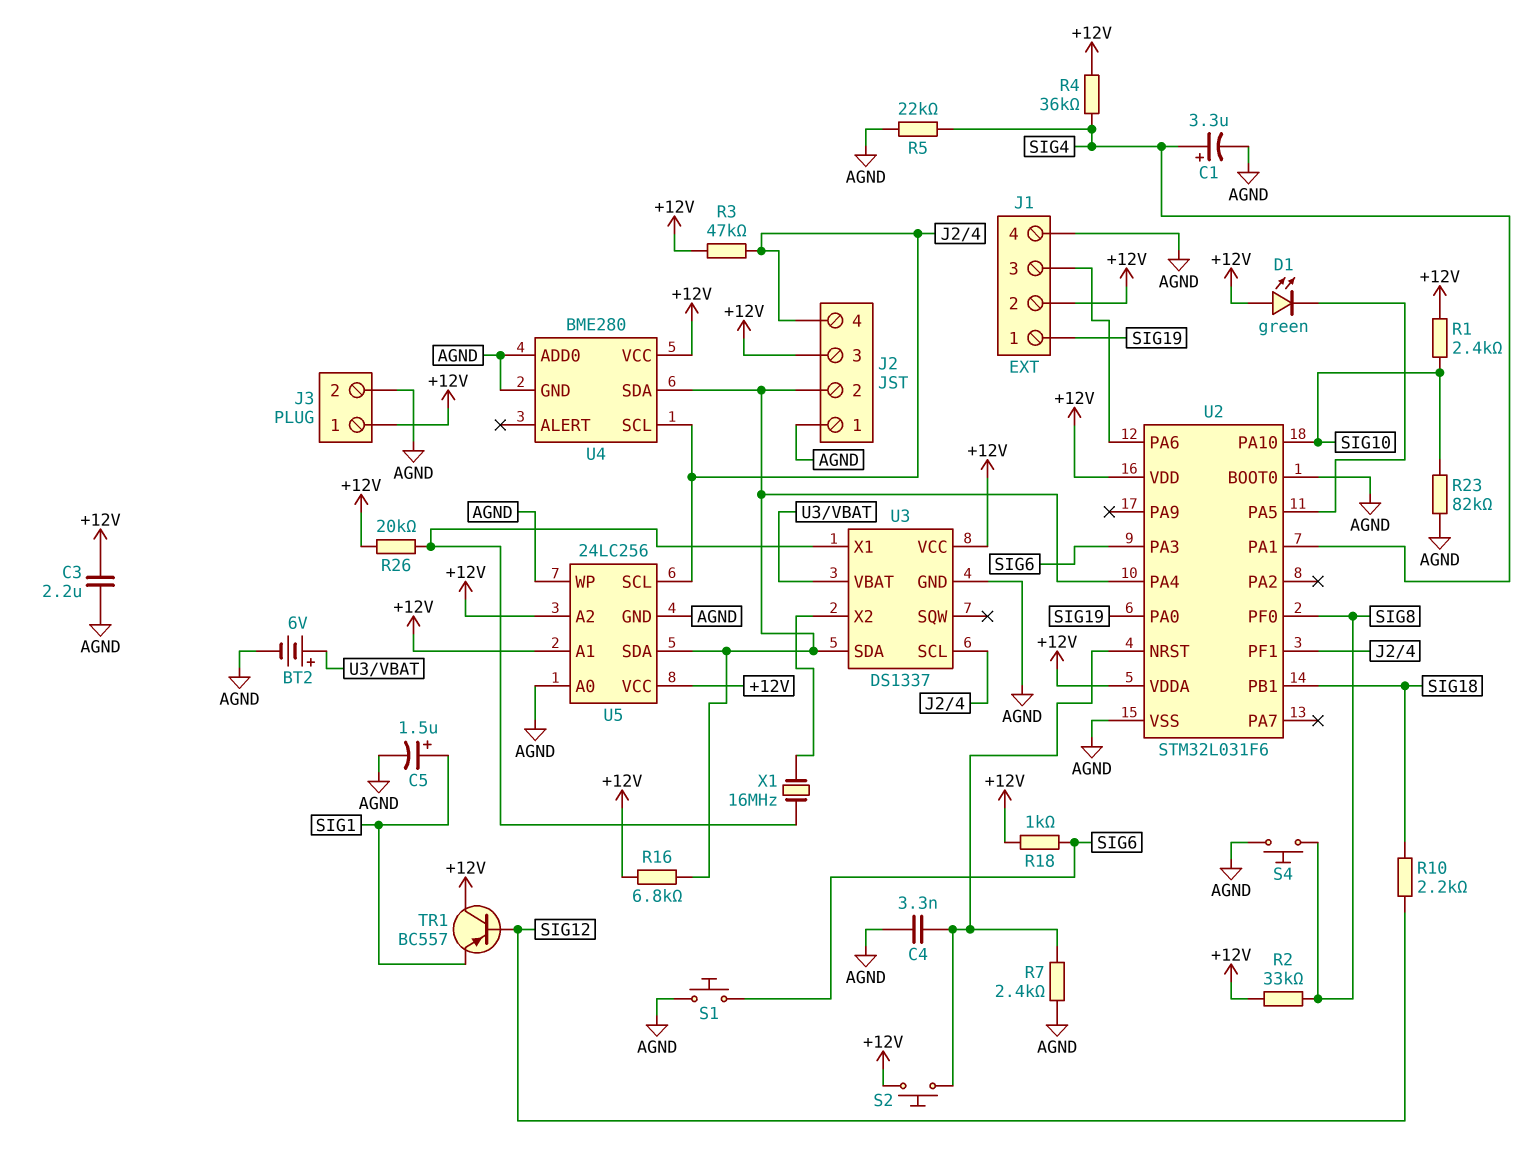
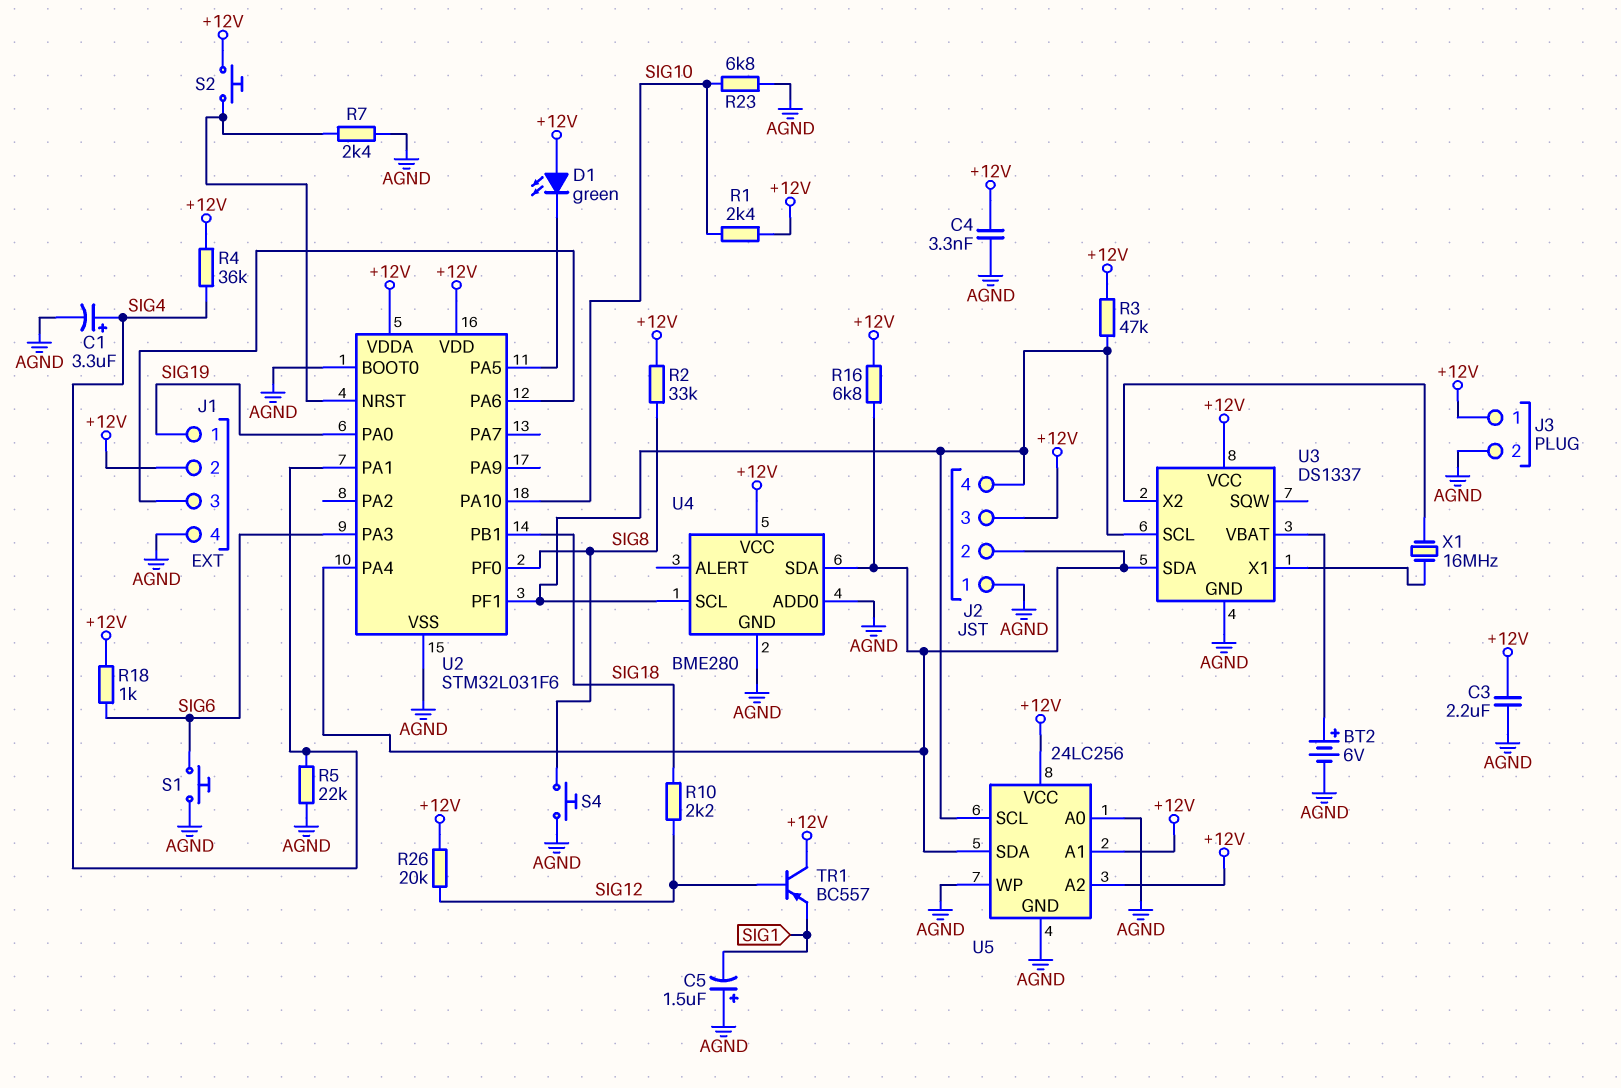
C4: 3.3nF (AGND, U2/NRST) -> 3.3nF (+12V, AGND)
C5: 1.5uF (plus SIG1, minus AGND) -> 1.5uF (plus AGND, minus SIG1)
R23: 82k (AGND, SIG10) -> 6.8k (AGND, SIG10)
R26: 20k (+12V, U3/X1) -> 20k (+12V, SIG12)

